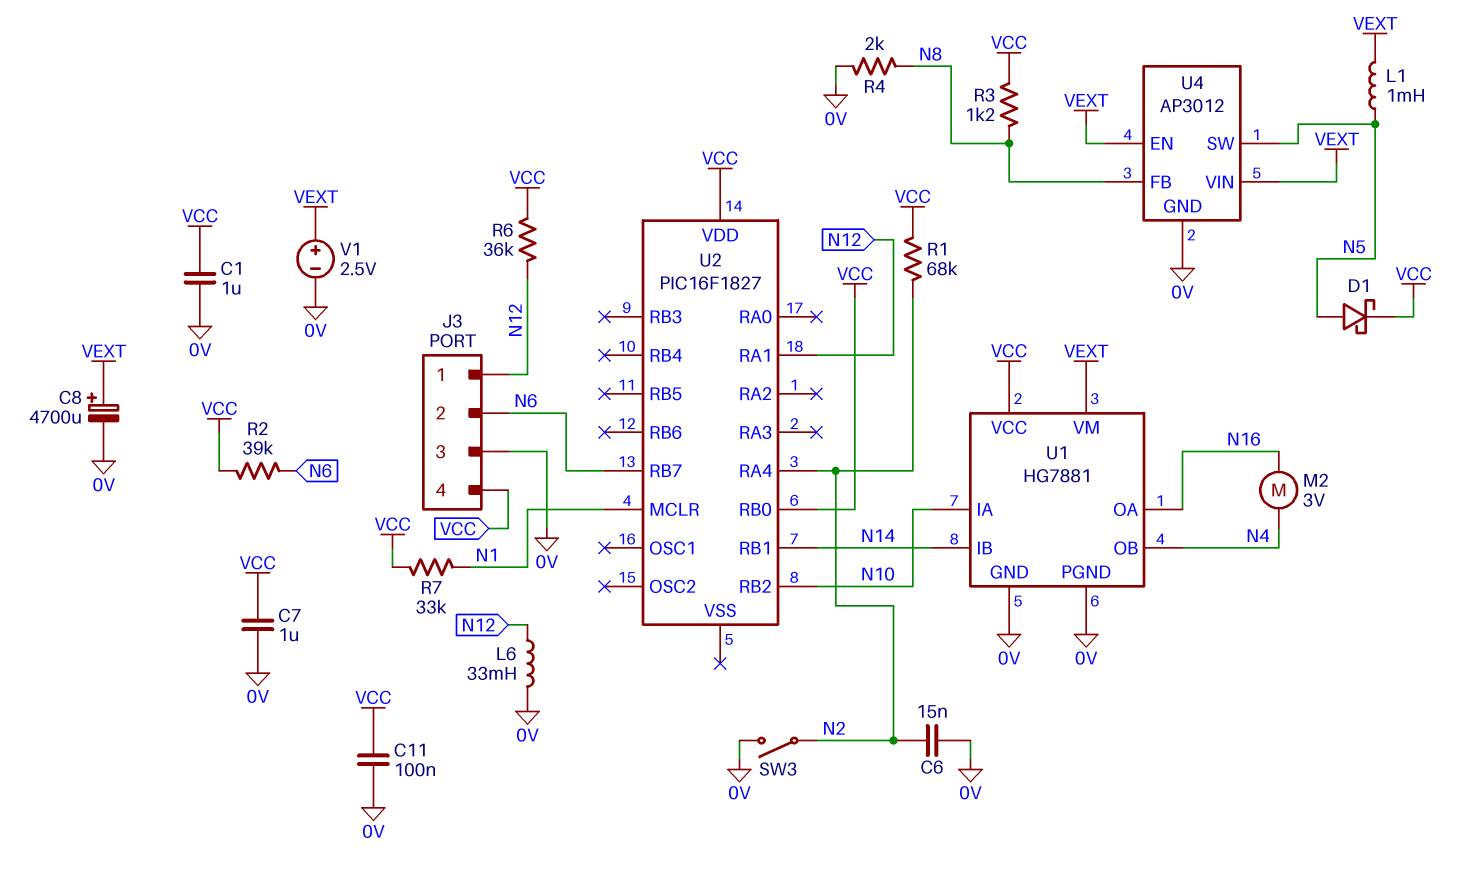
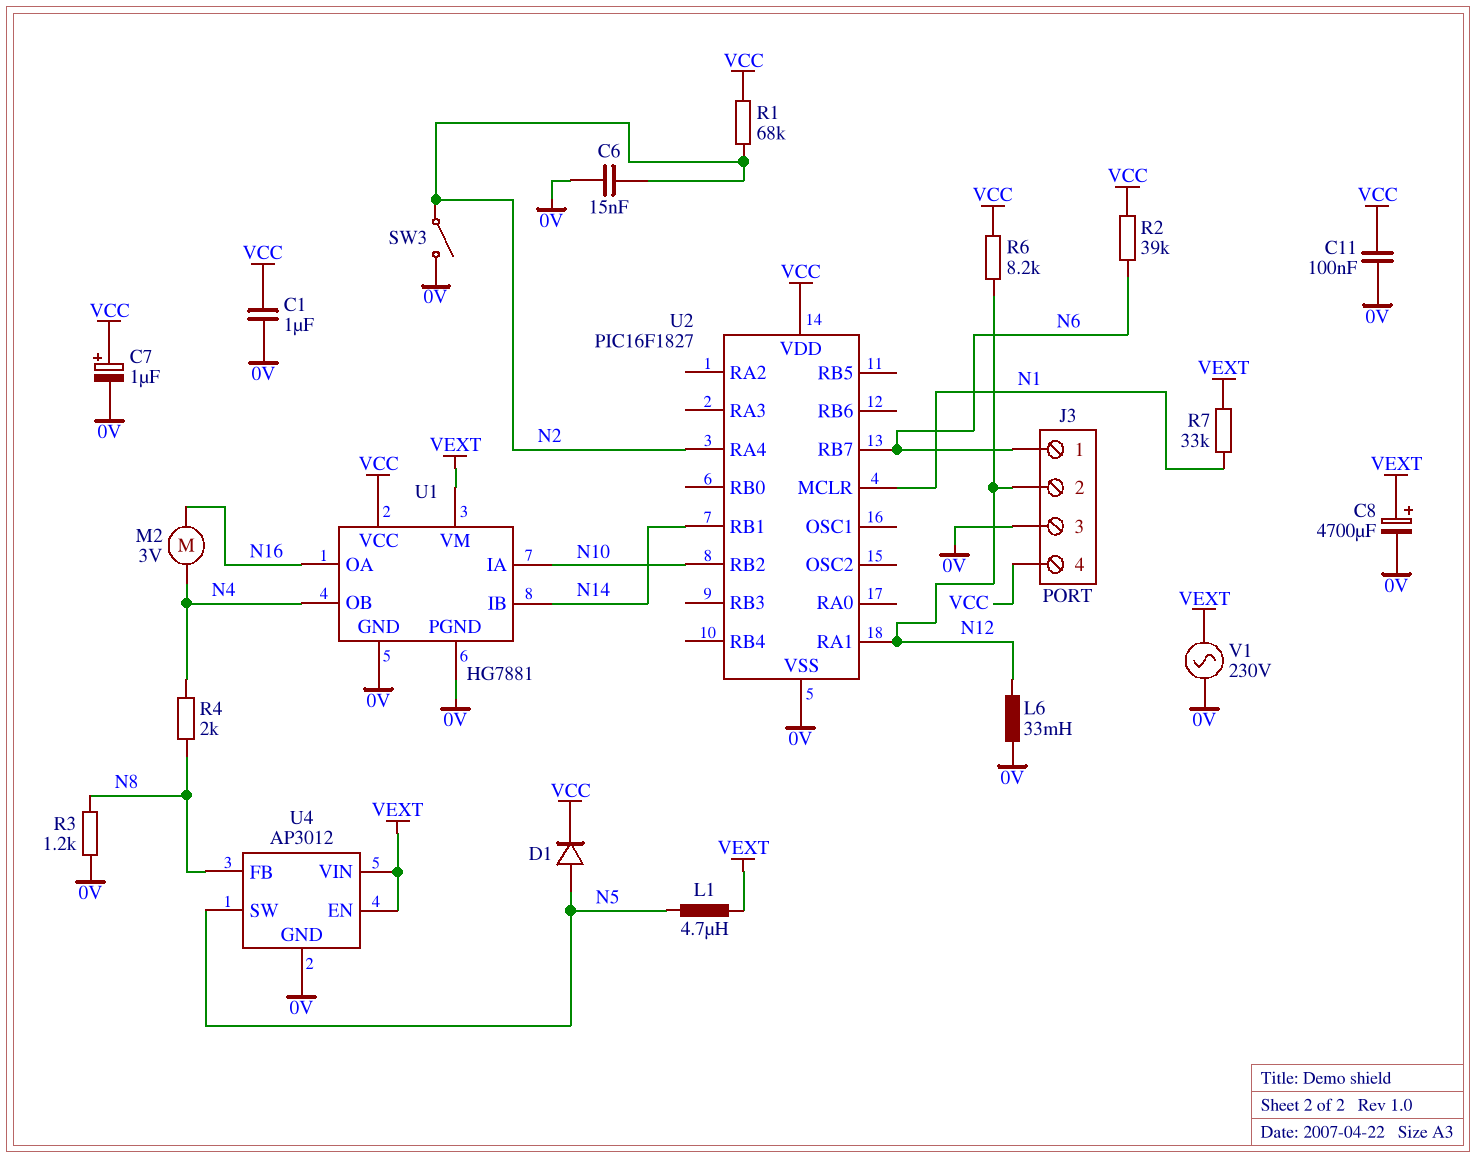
C7: 1uF (0V, VCC) -> 1uF (plus VCC, minus 0V)
D1: schottky (A N5, K VCC) -> diode (A N5, K VCC)
J3 pin 1: N12 -> N6
J3 pin 2: N6 -> N12
L1: 1mH (N5, VEXT) -> 4.7uH (N5, VEXT)
R3: 1.2k (N8, VCC) -> 1.2k (0V, N8)
R4: 2k (0V, N8) -> 2k (N4, N8)
R6: 36k (N12, VCC) -> 8.2k (N12, VCC)
R7: 33k (N1, VCC) -> 33k (N1, VEXT)
U2 pin RB0: VCC -> none
U2 pin VSS: none -> 0V
V1: 2.5V (plus VEXT, minus 0V) -> AC 230V (0V, VEXT)

